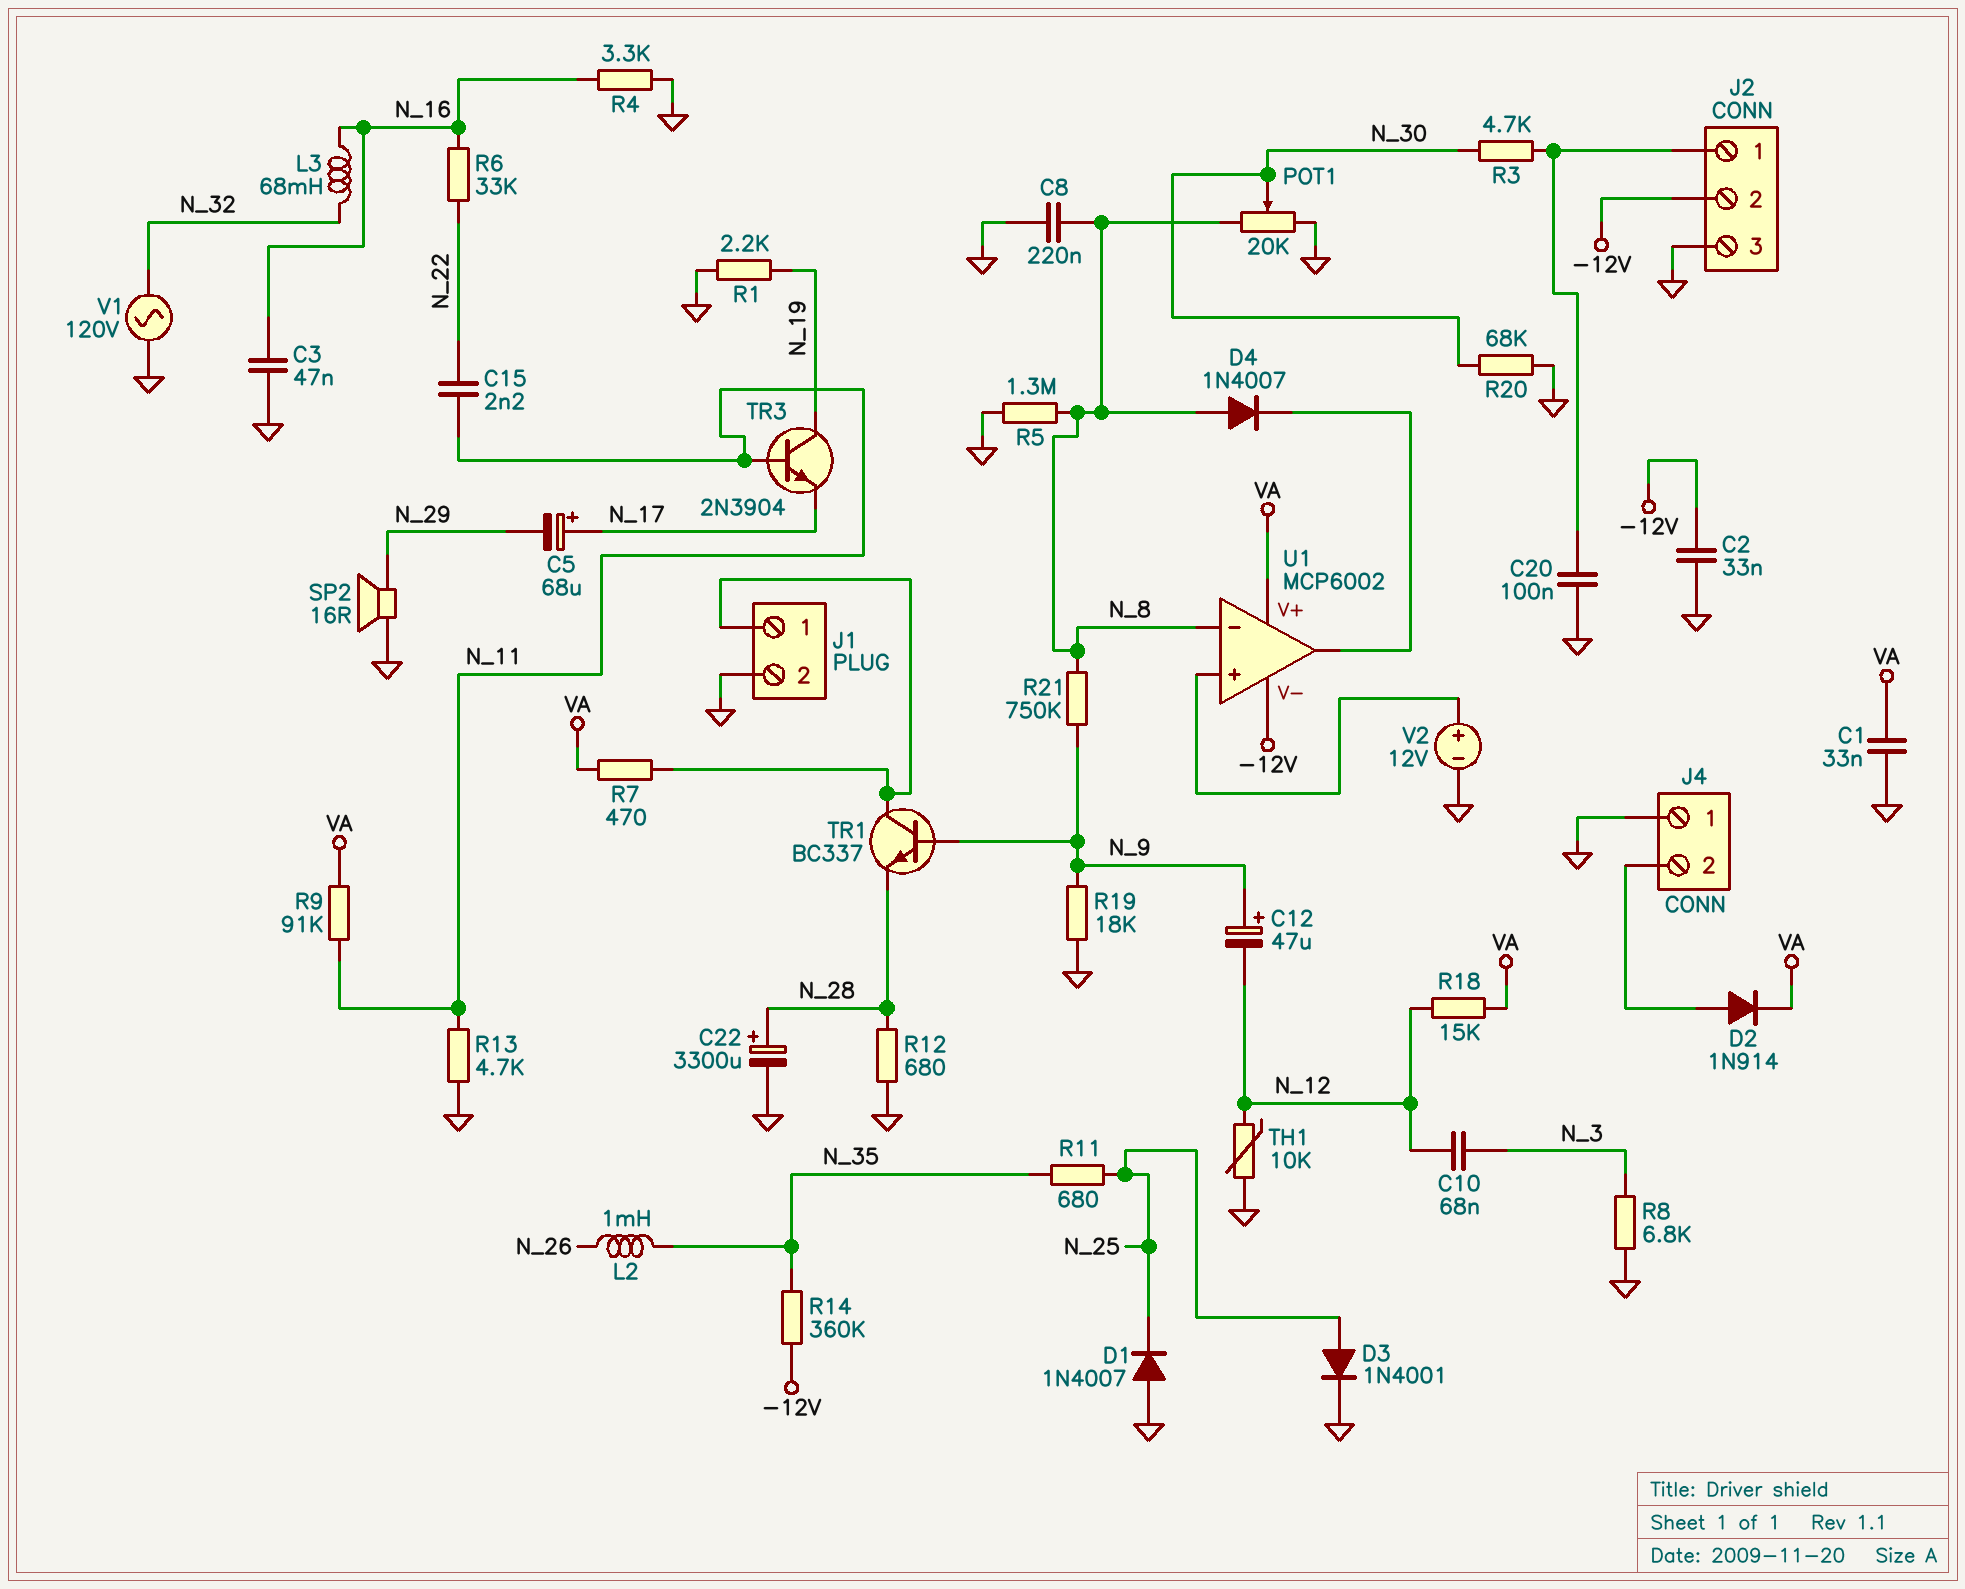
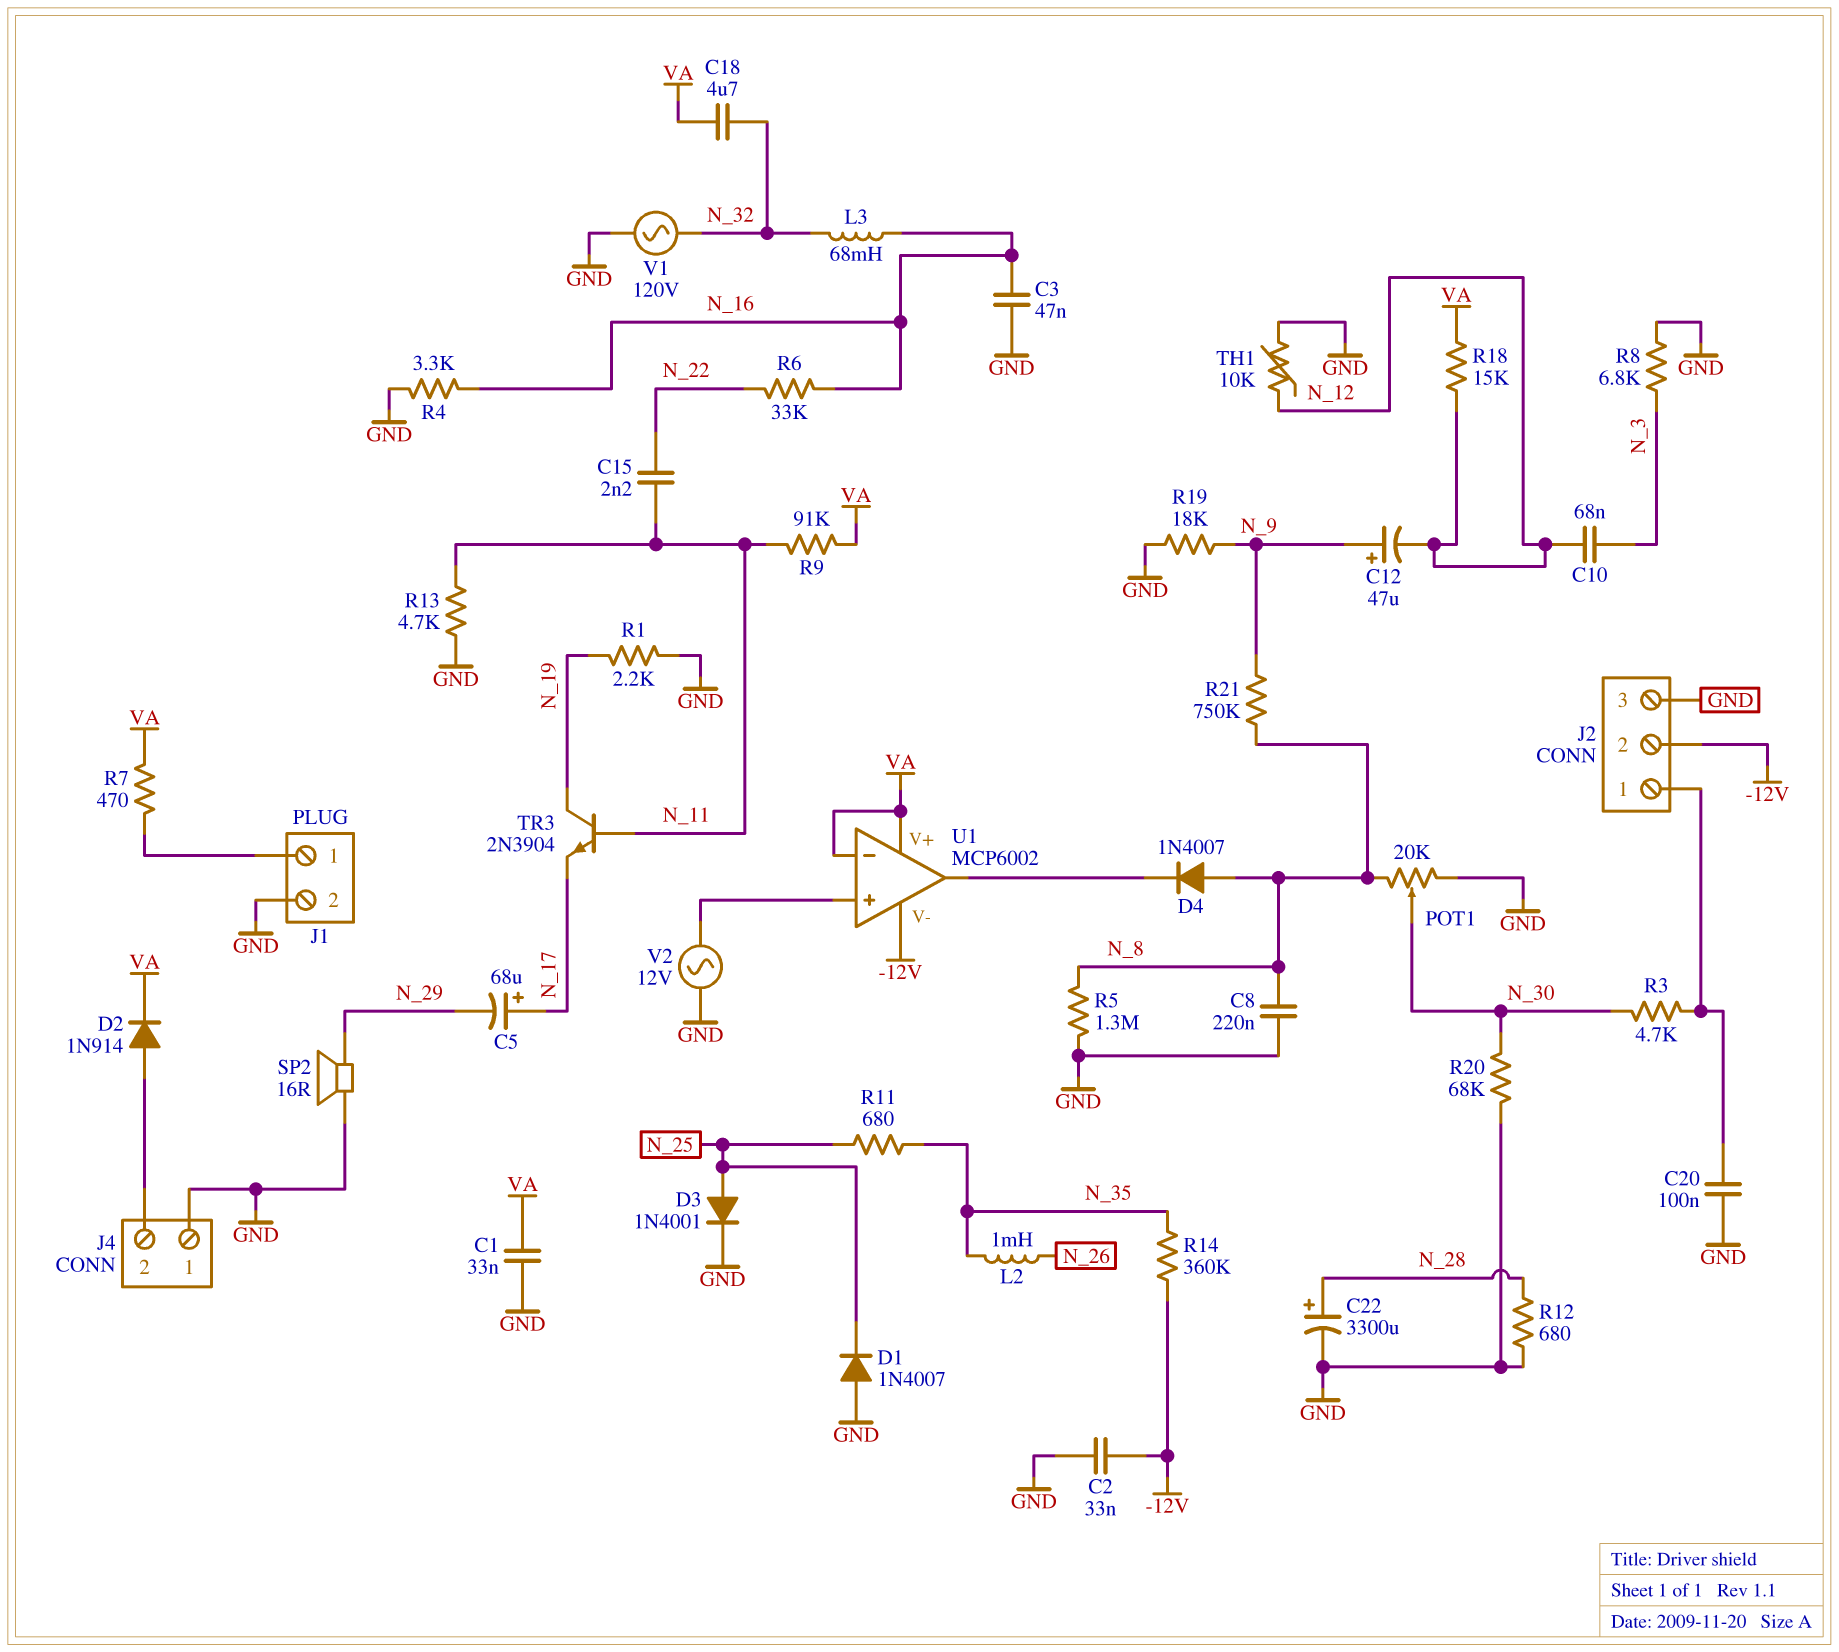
C18: none -> 4.7uF (N_32, VA)
TR1: NPN BC337 (B N_9, C J1/1, E N_28) -> none
U1 pin in-: N_8 -> VA
V2: 12V (plus U1/in+, minus GND) -> AC 12V (GND, U1/in+)

